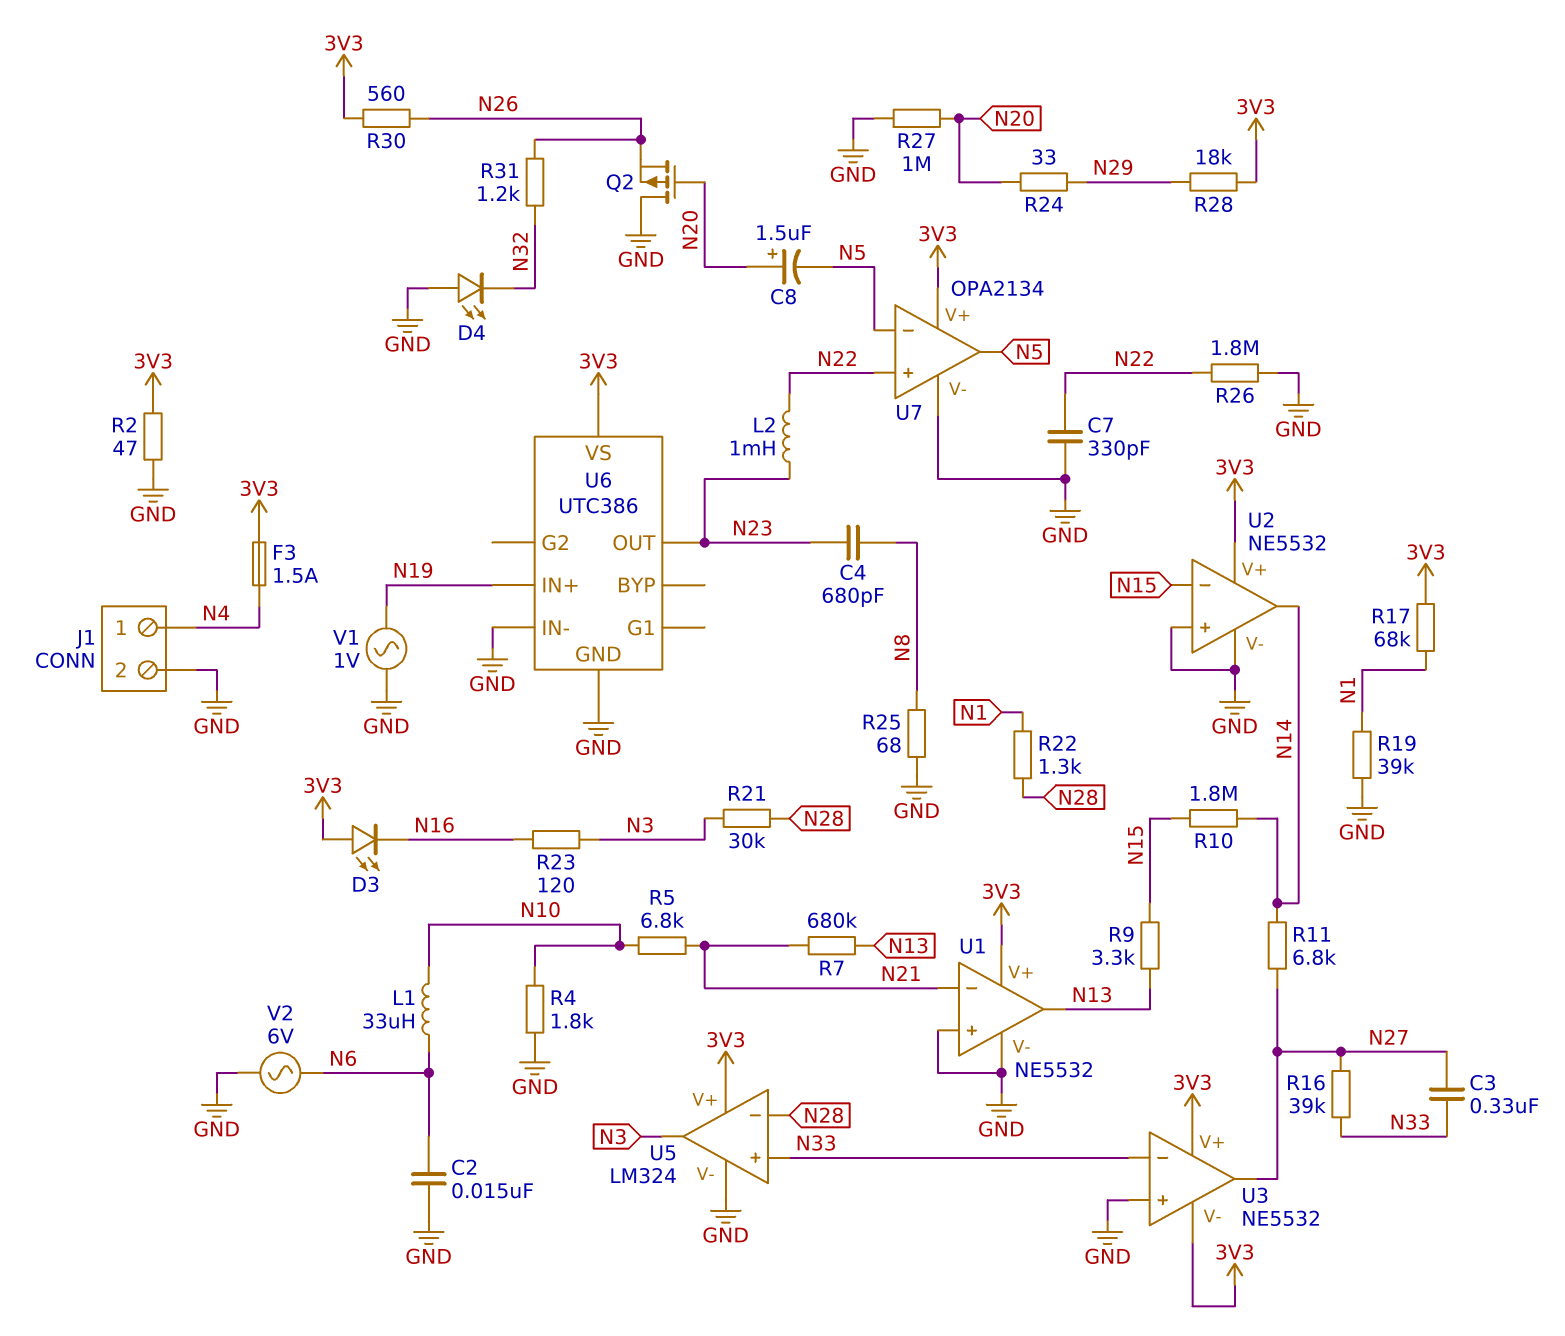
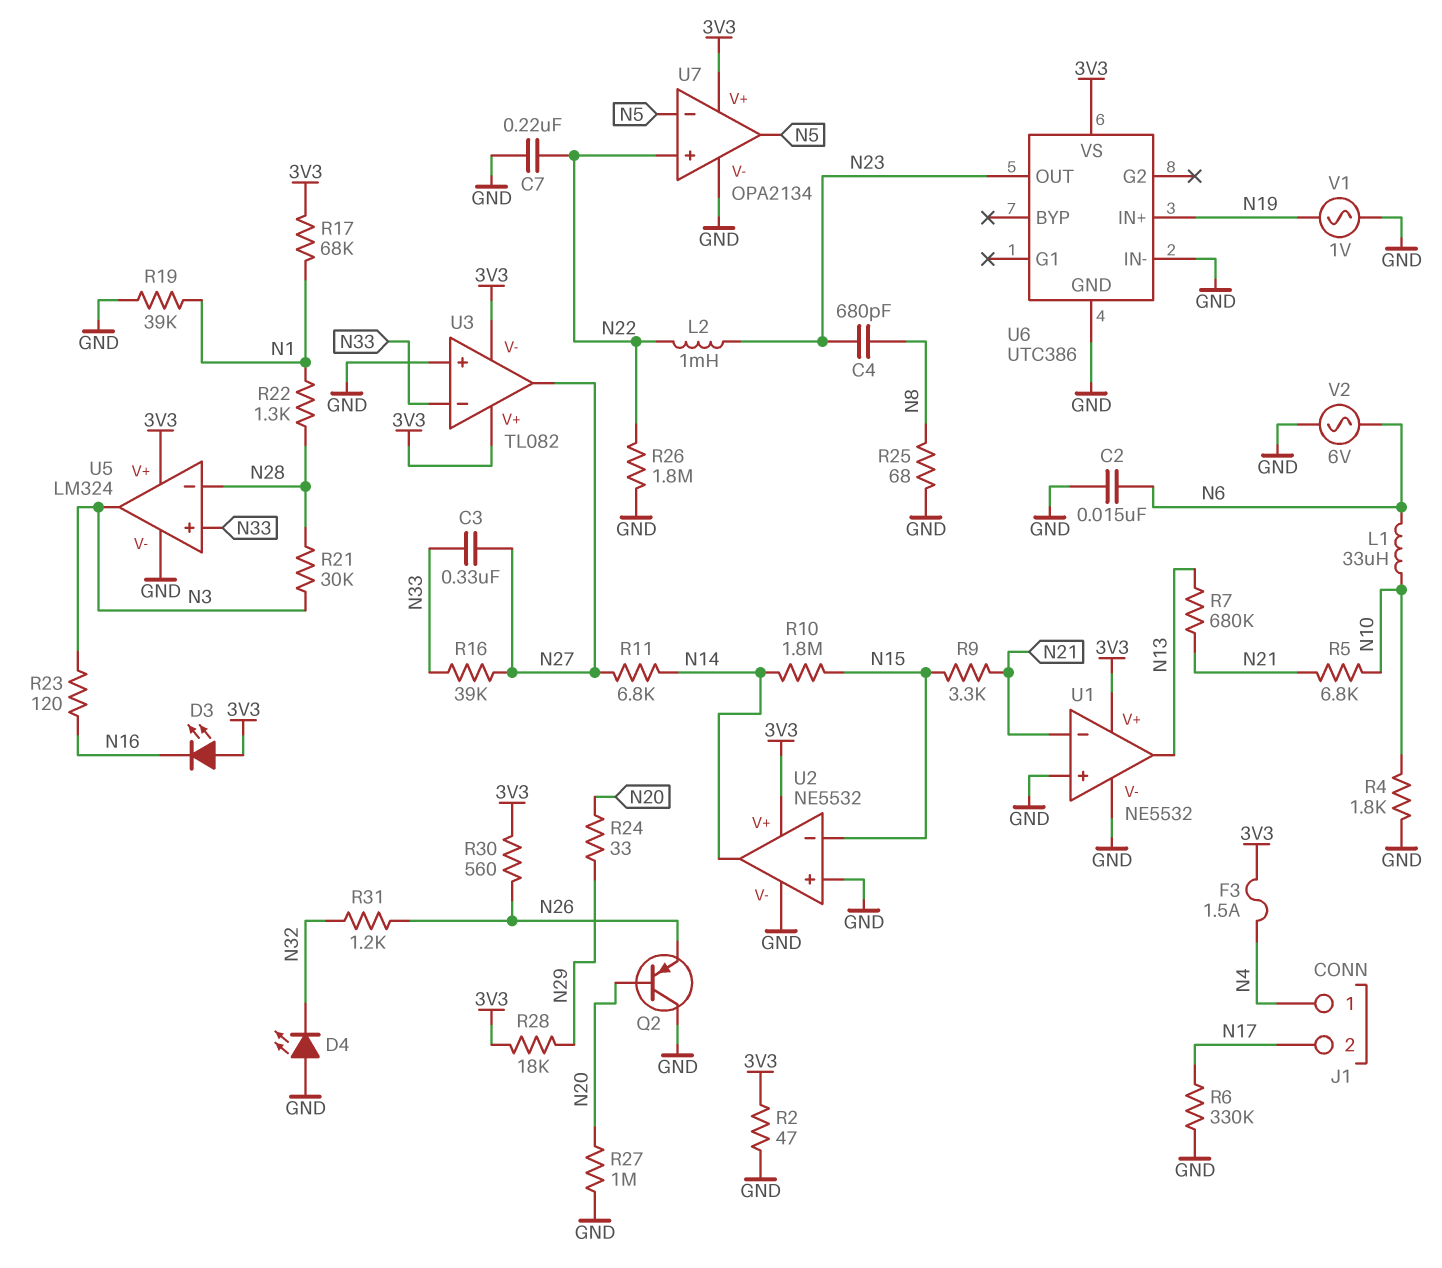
C7: 330pF (GND, N22) -> 220nF (GND, N22)
C8: 1.5uF (plus N20, minus N5) -> none
J1 pin 2: GND -> N17
Q2: PMOS (G N20, D GND, S N26) -> PNP (B N20, C GND, E N26)
R6: none -> 330k (GND, N17)
R9: 3.3k (N13, N15) -> 3.3k (N15, N21)
U3: NE5532 -> TL082

